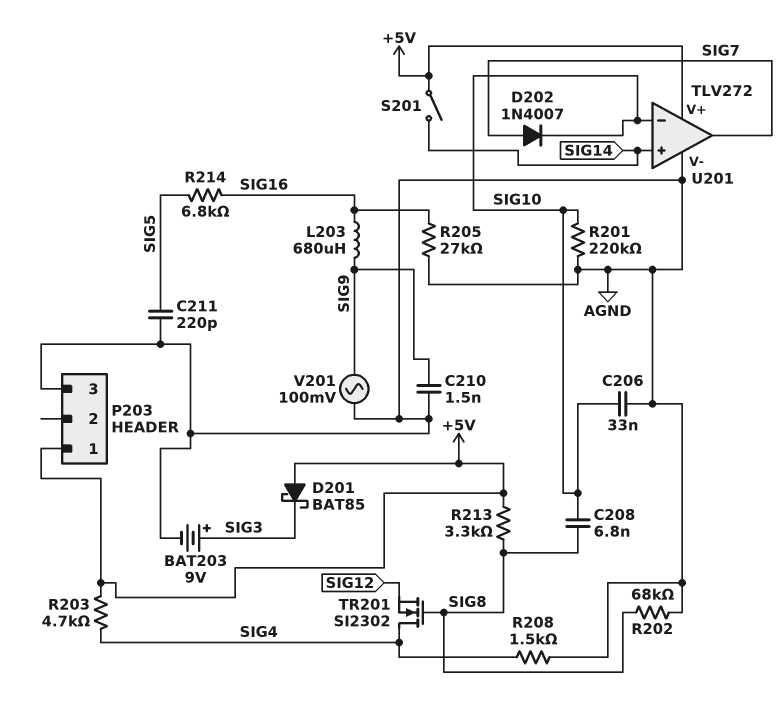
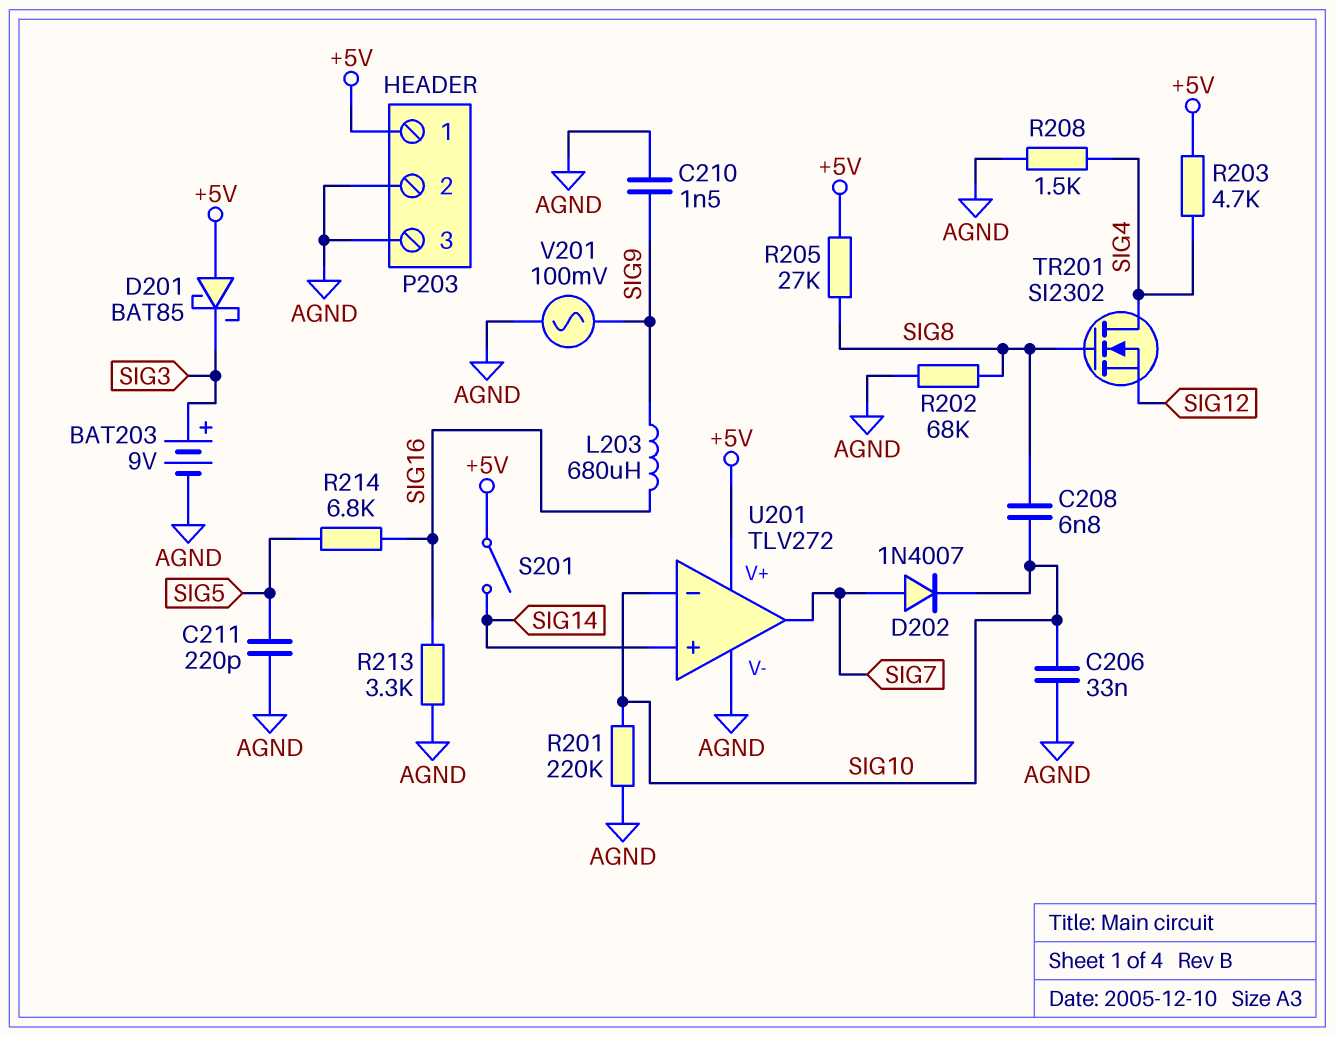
P203 pin 2: none -> AGND
R205: 27k (AGND, SIG16) -> 27k (+5V, SIG8)
R213: 3.3k (+5V, SIG8) -> 3.3k (AGND, SIG16)

